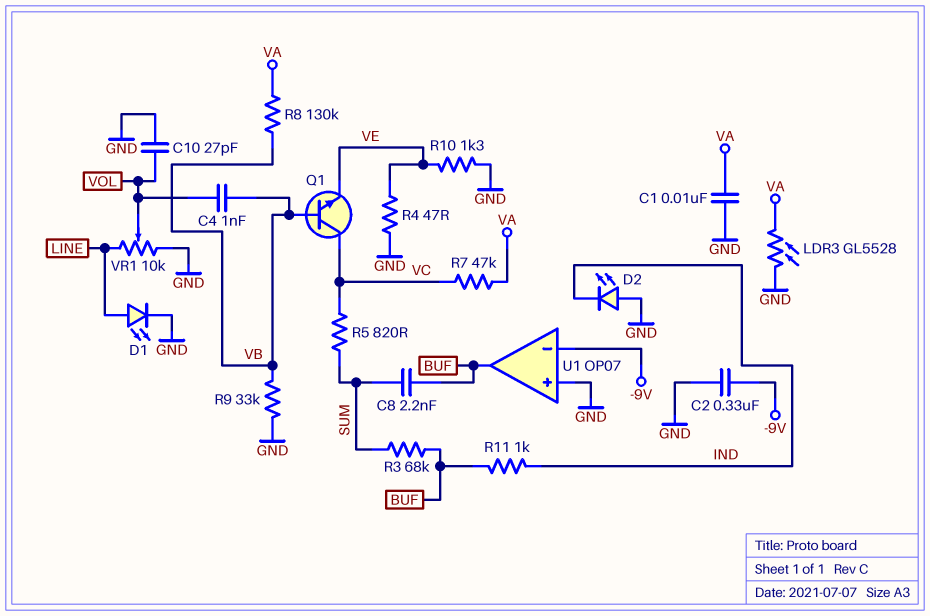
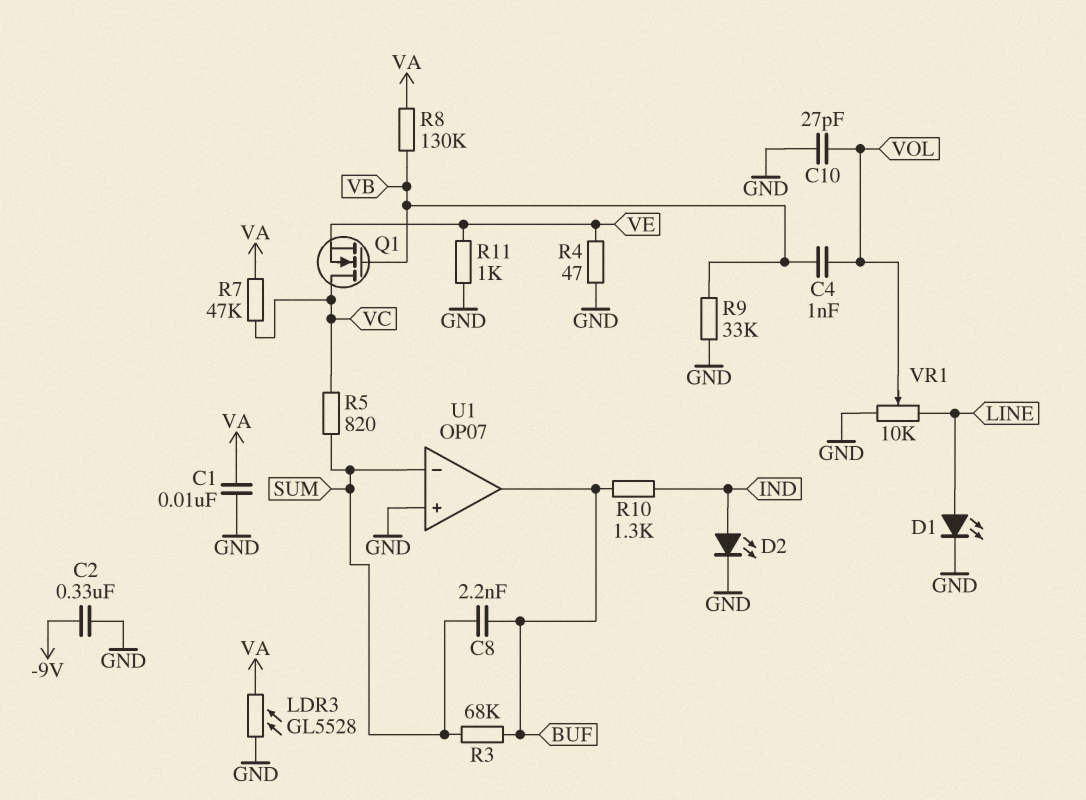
D2: LED (A GND, K IND) -> LED (A IND, K GND)
Q1: NPN (B VB, C VC, E VE) -> NMOS (G VB, D VC, S VE)
R10: 1.3k (GND, VE) -> 1.3k (BUF, IND)
R11: 1k (BUF, IND) -> 1k (GND, VE)
U1 pin in-: -9V -> SUM

